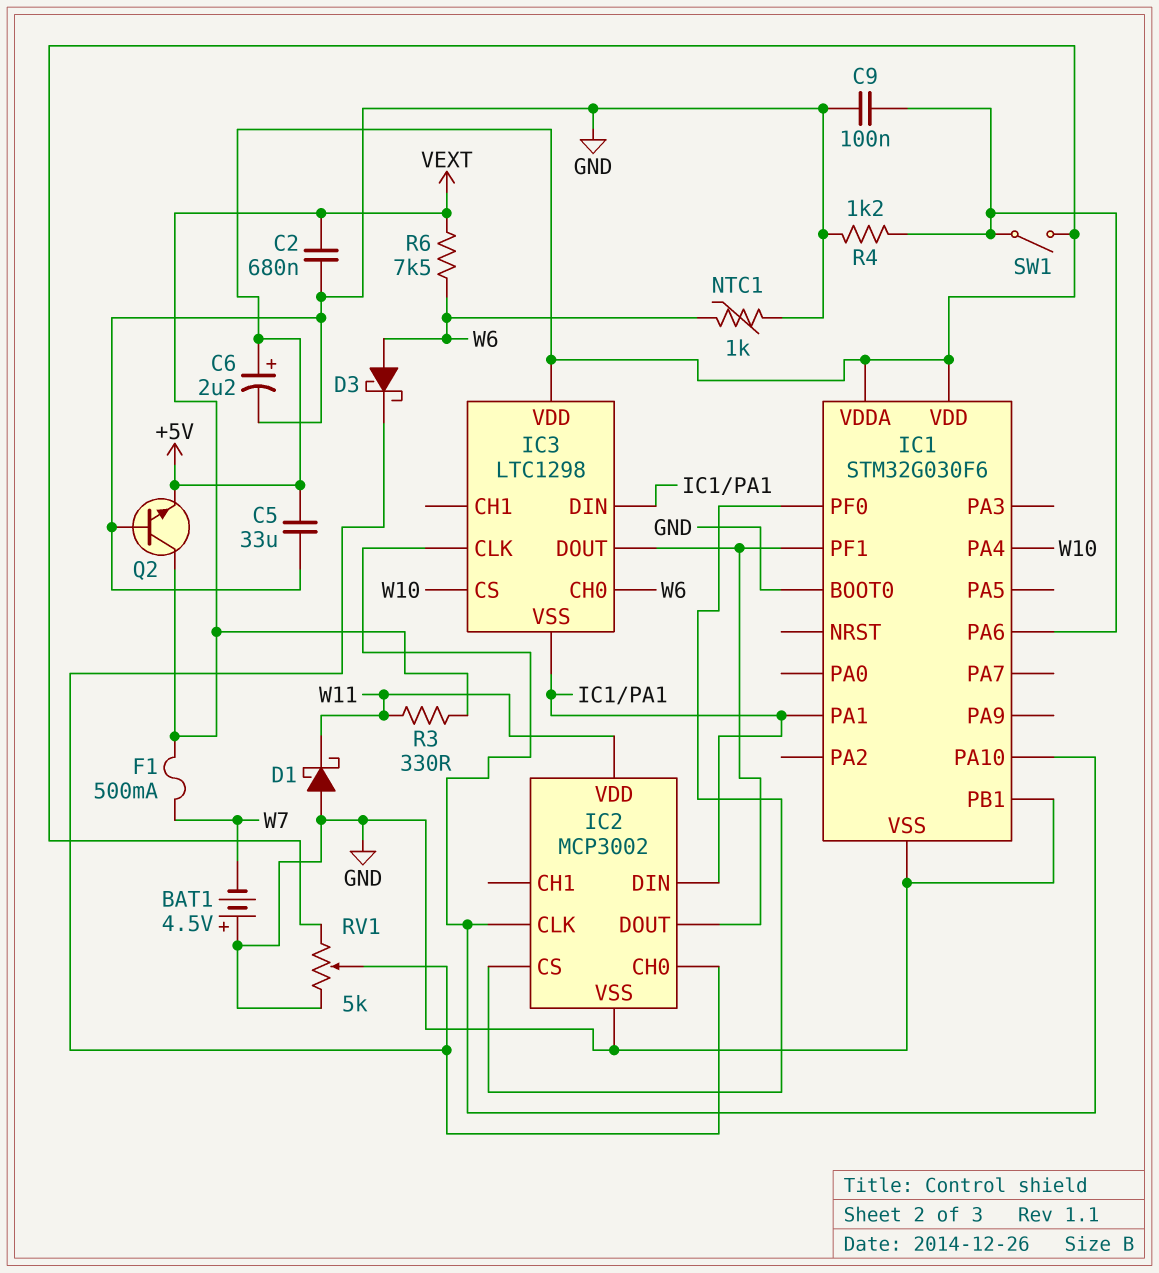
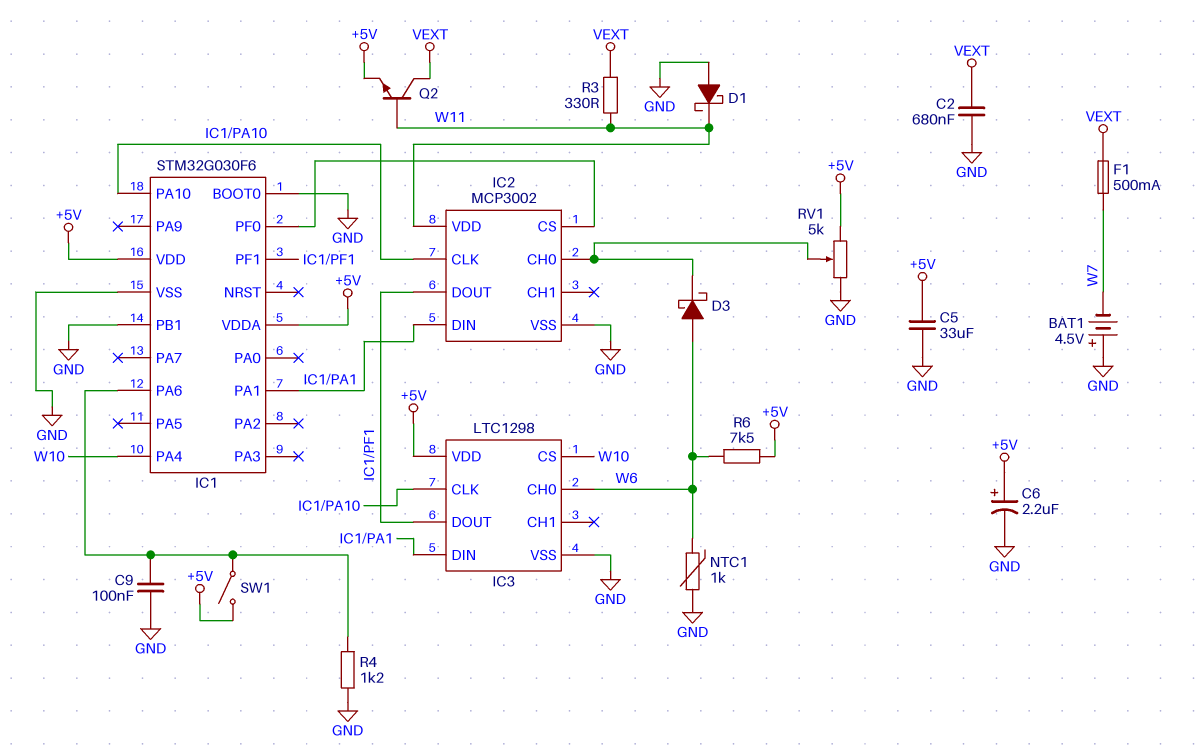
IC3 pin VSS: IC1/PA1 -> GND
Q2: NPN (B GND, C VEXT, E +5V) -> NPN (B W11, C VEXT, E +5V)
R6: 7.5k (VEXT, W6) -> 7.5k (+5V, W6)

